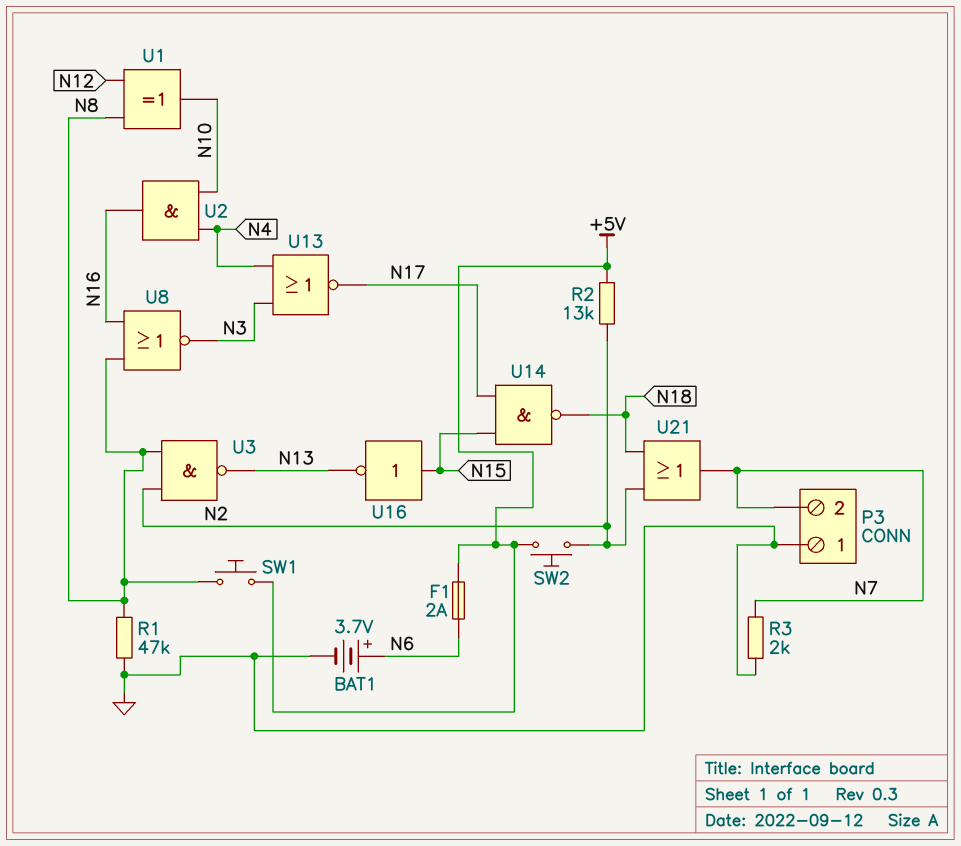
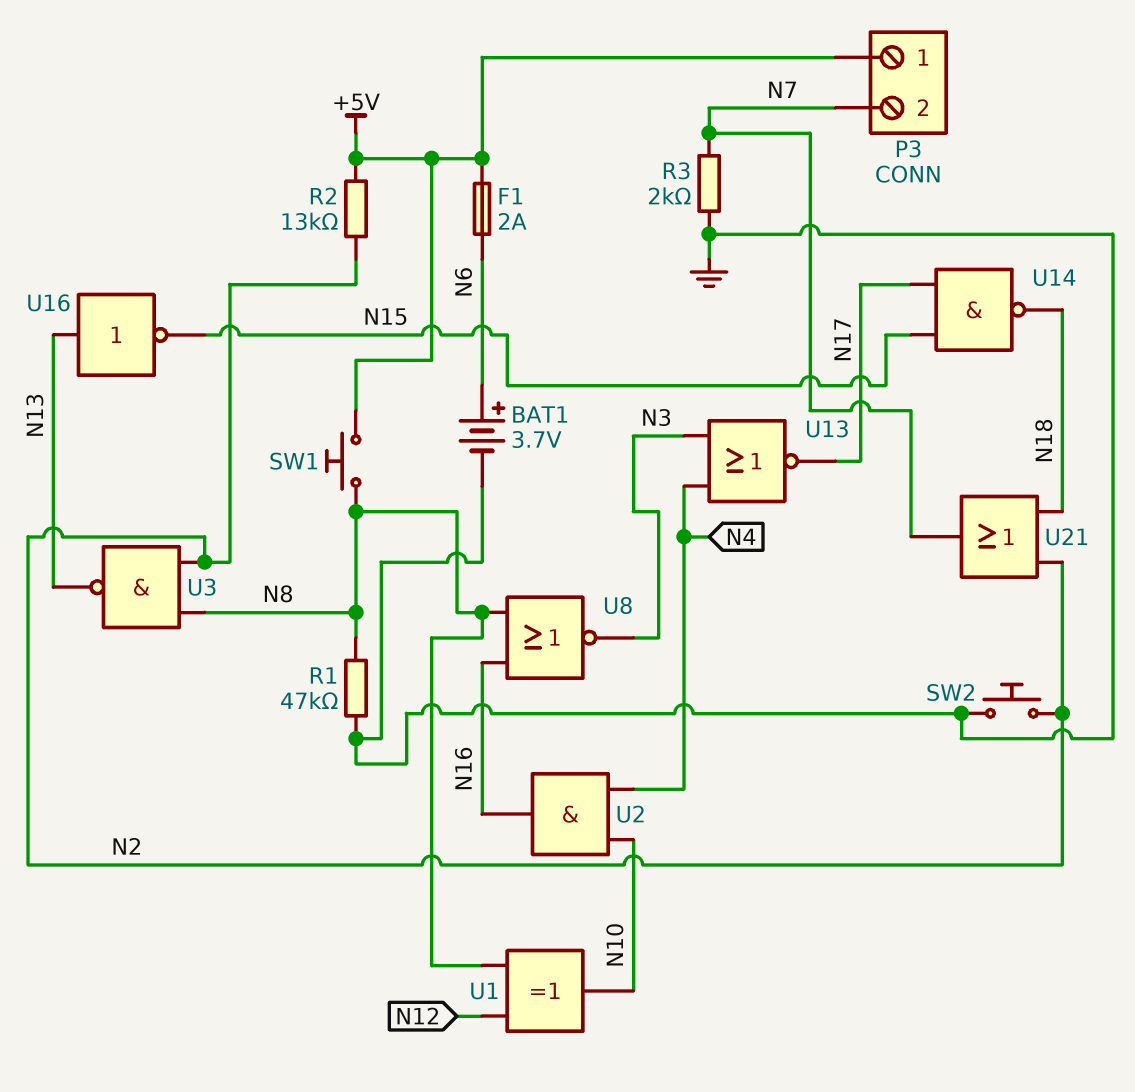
P3 pin 1: GND -> +5V
SW2: button (+5V, N2) -> button (GND, N2)
U16: NOT (in N15, out N13) -> NOT (in N13, out N15)

